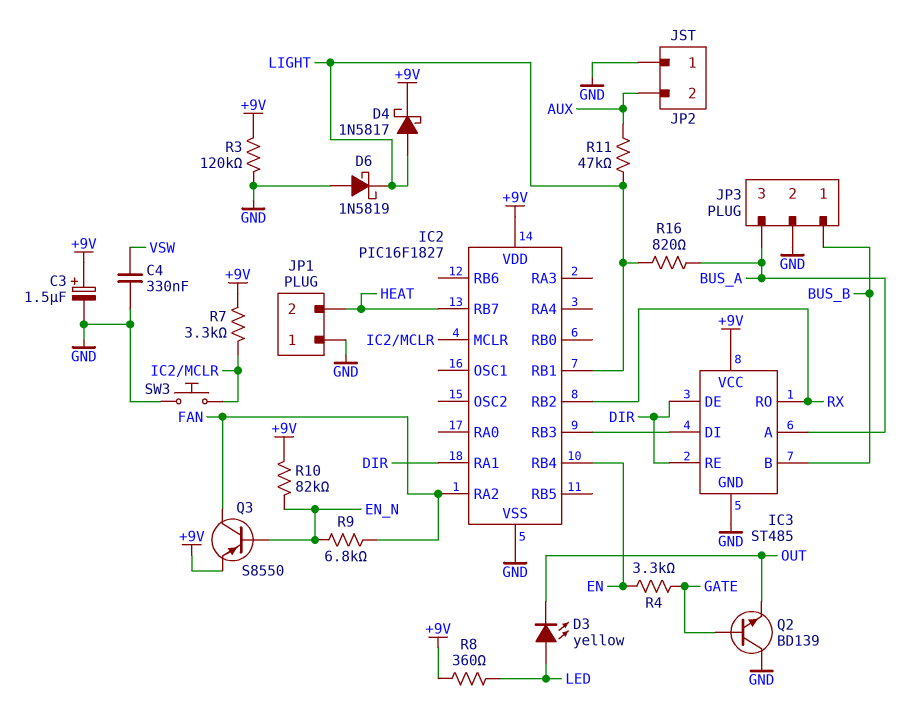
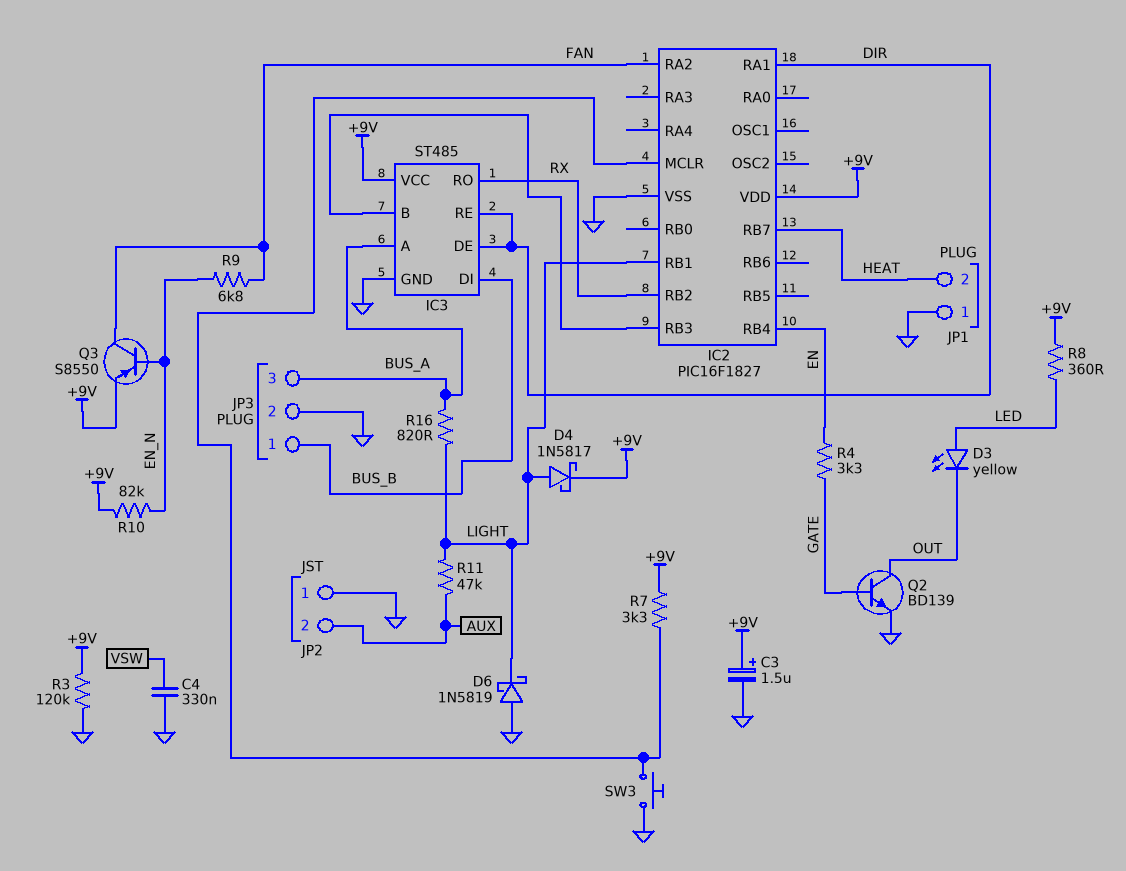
IC3 pin B: BUS_B -> IC2/RB3
IC3 pin DI: IC2/RB3 -> BUS_B
Q2: NPN BD139 (B GATE, C GND, E OUT) -> NPN BD139 (B GATE, C OUT, E GND)

